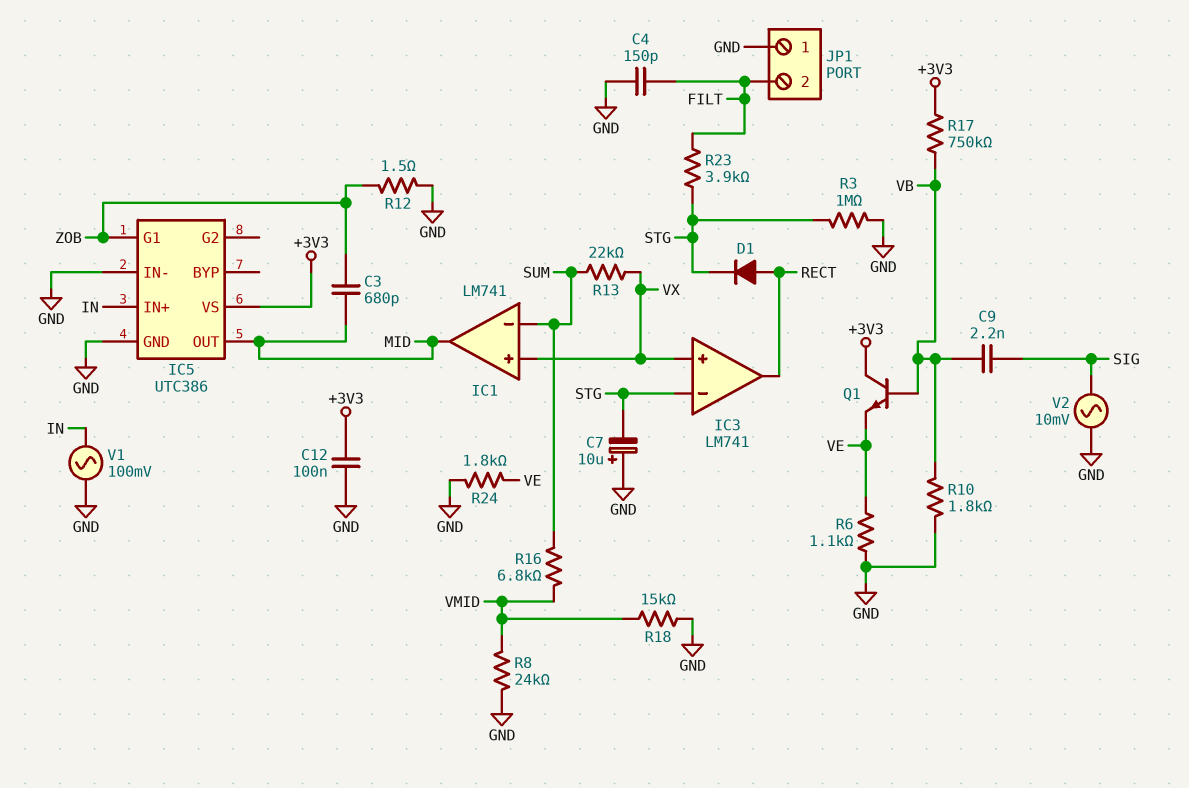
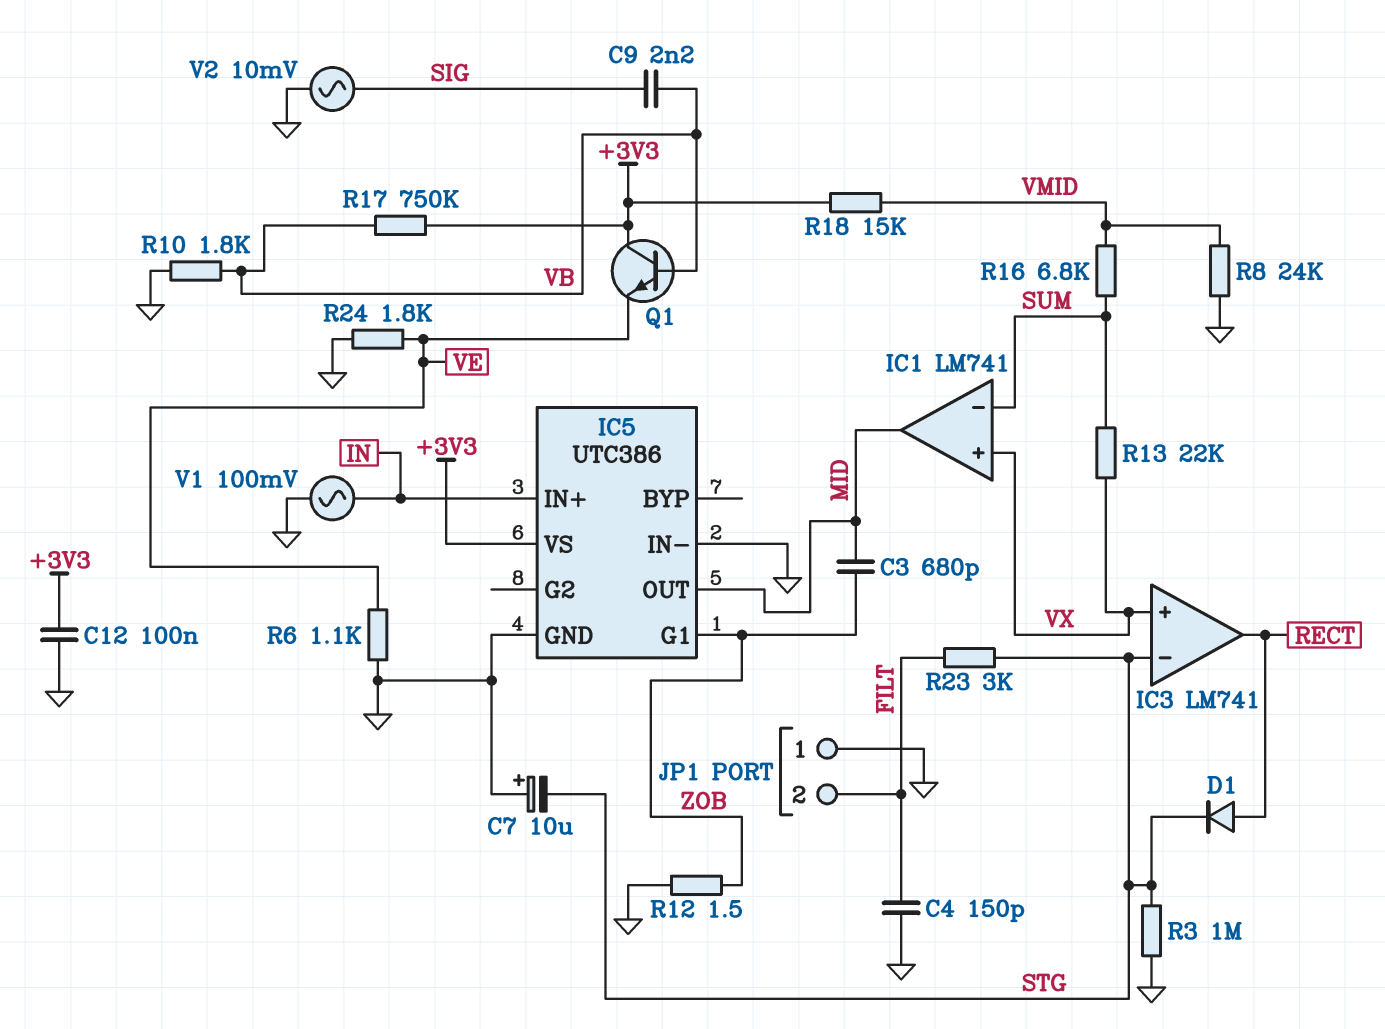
R18: 15k (GND, VMID) -> 15k (+3V3, VMID)
R23: 3.9k (FILT, STG) -> 3k (FILT, STG)

